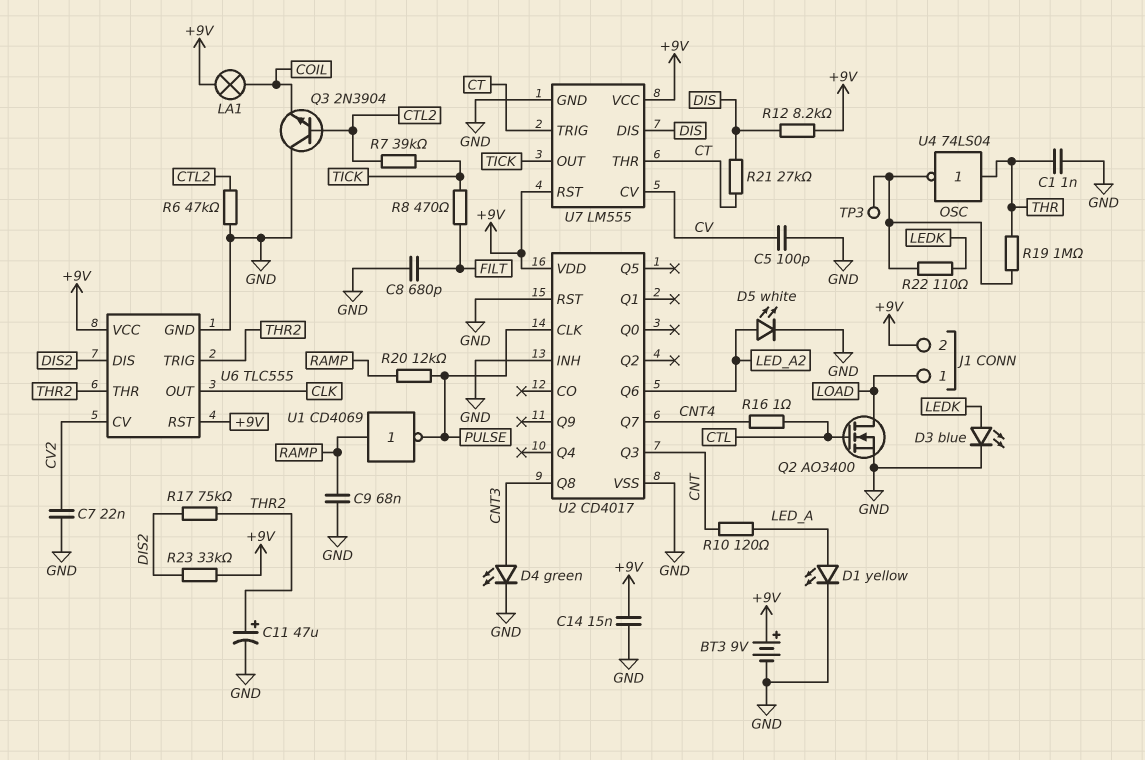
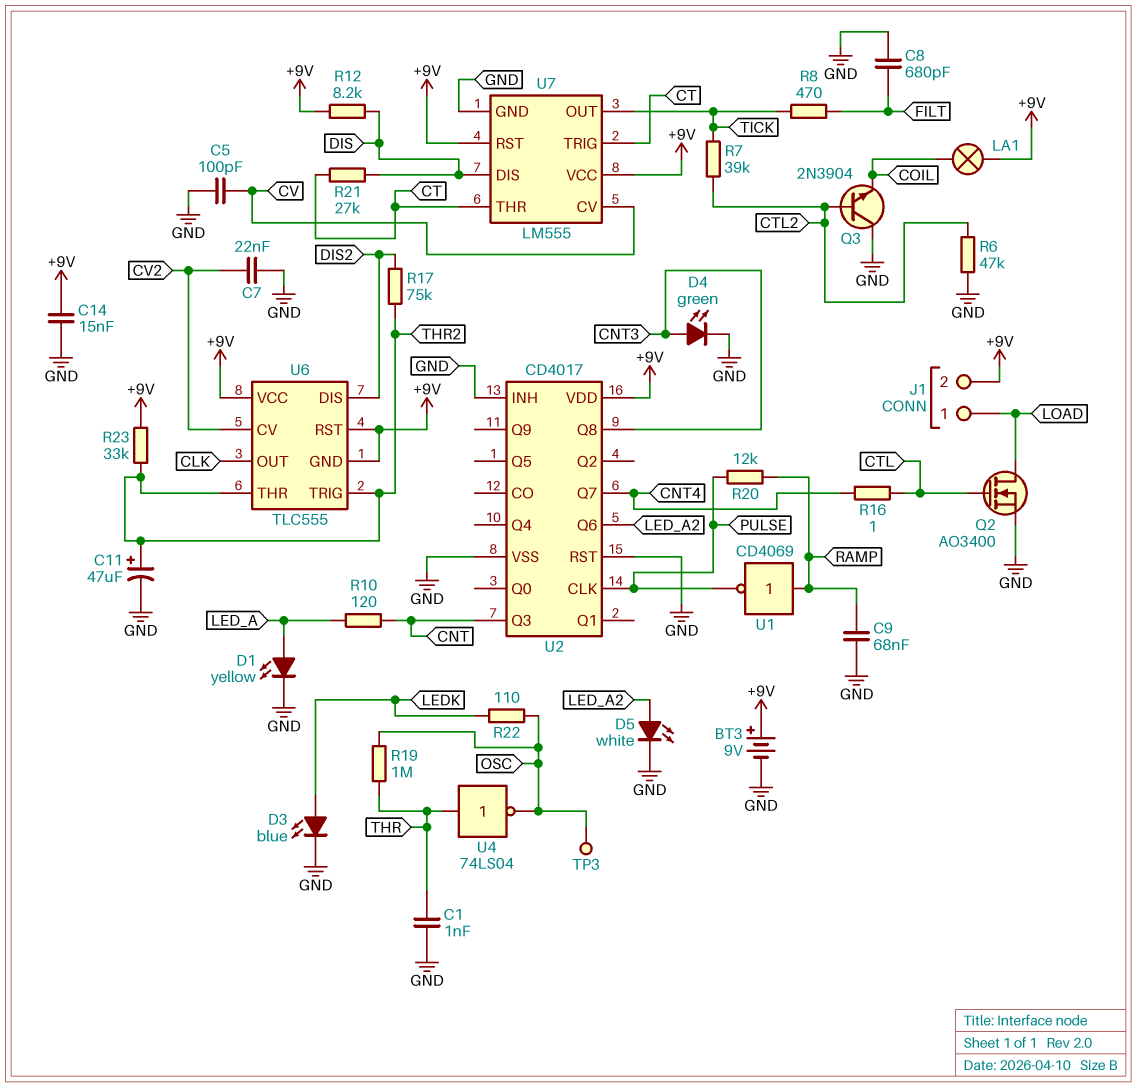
R23: 33k (+9V, DIS2) -> 33k (+9V, THR2)
U6 pin GND: GND -> +9V

